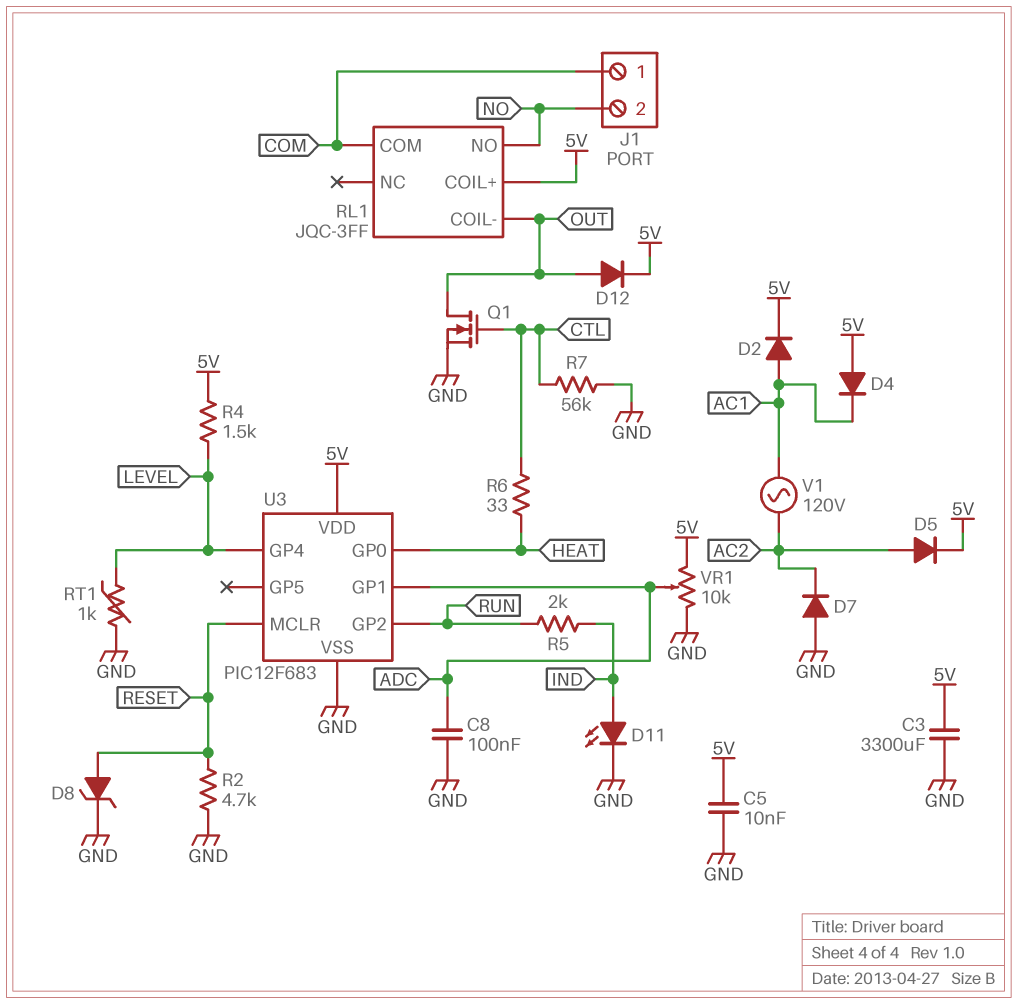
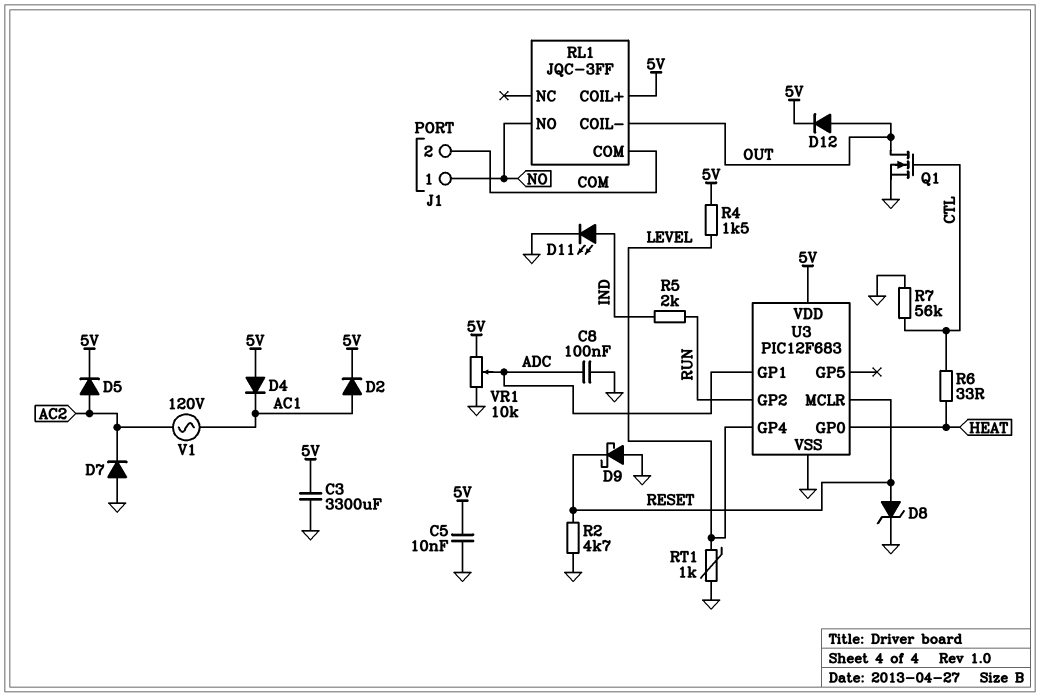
D9: none -> schottky (A GND, K RESET)
J1 pin 1: COM -> NO
J1 pin 2: NO -> COM

